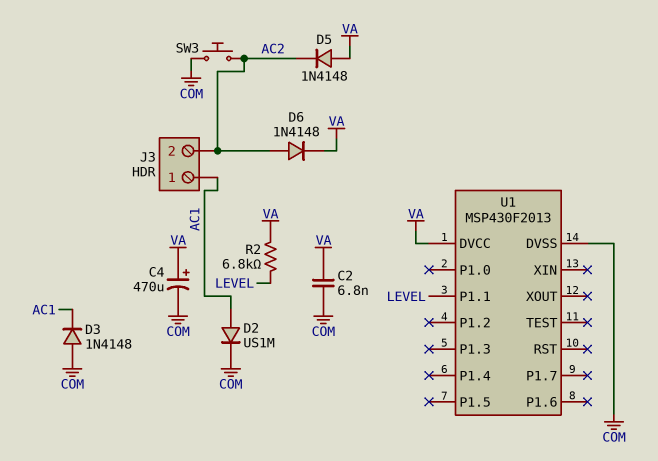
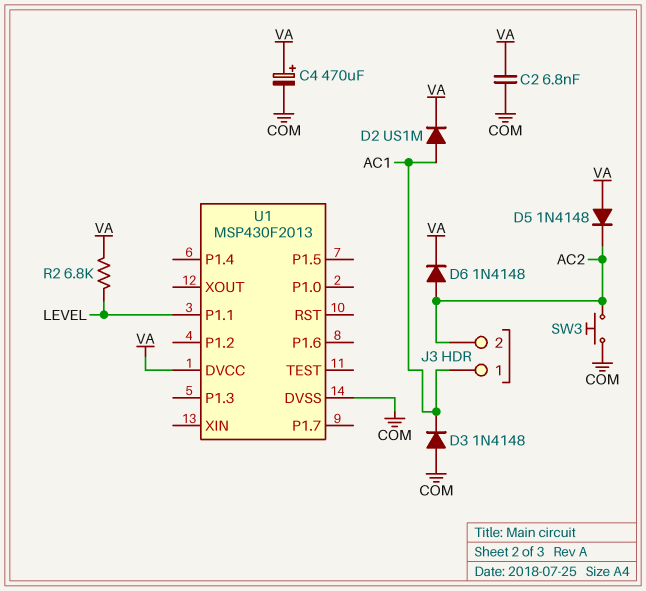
D2: diode US1M (A AC1, K COM) -> diode US1M (A AC1, K VA)

